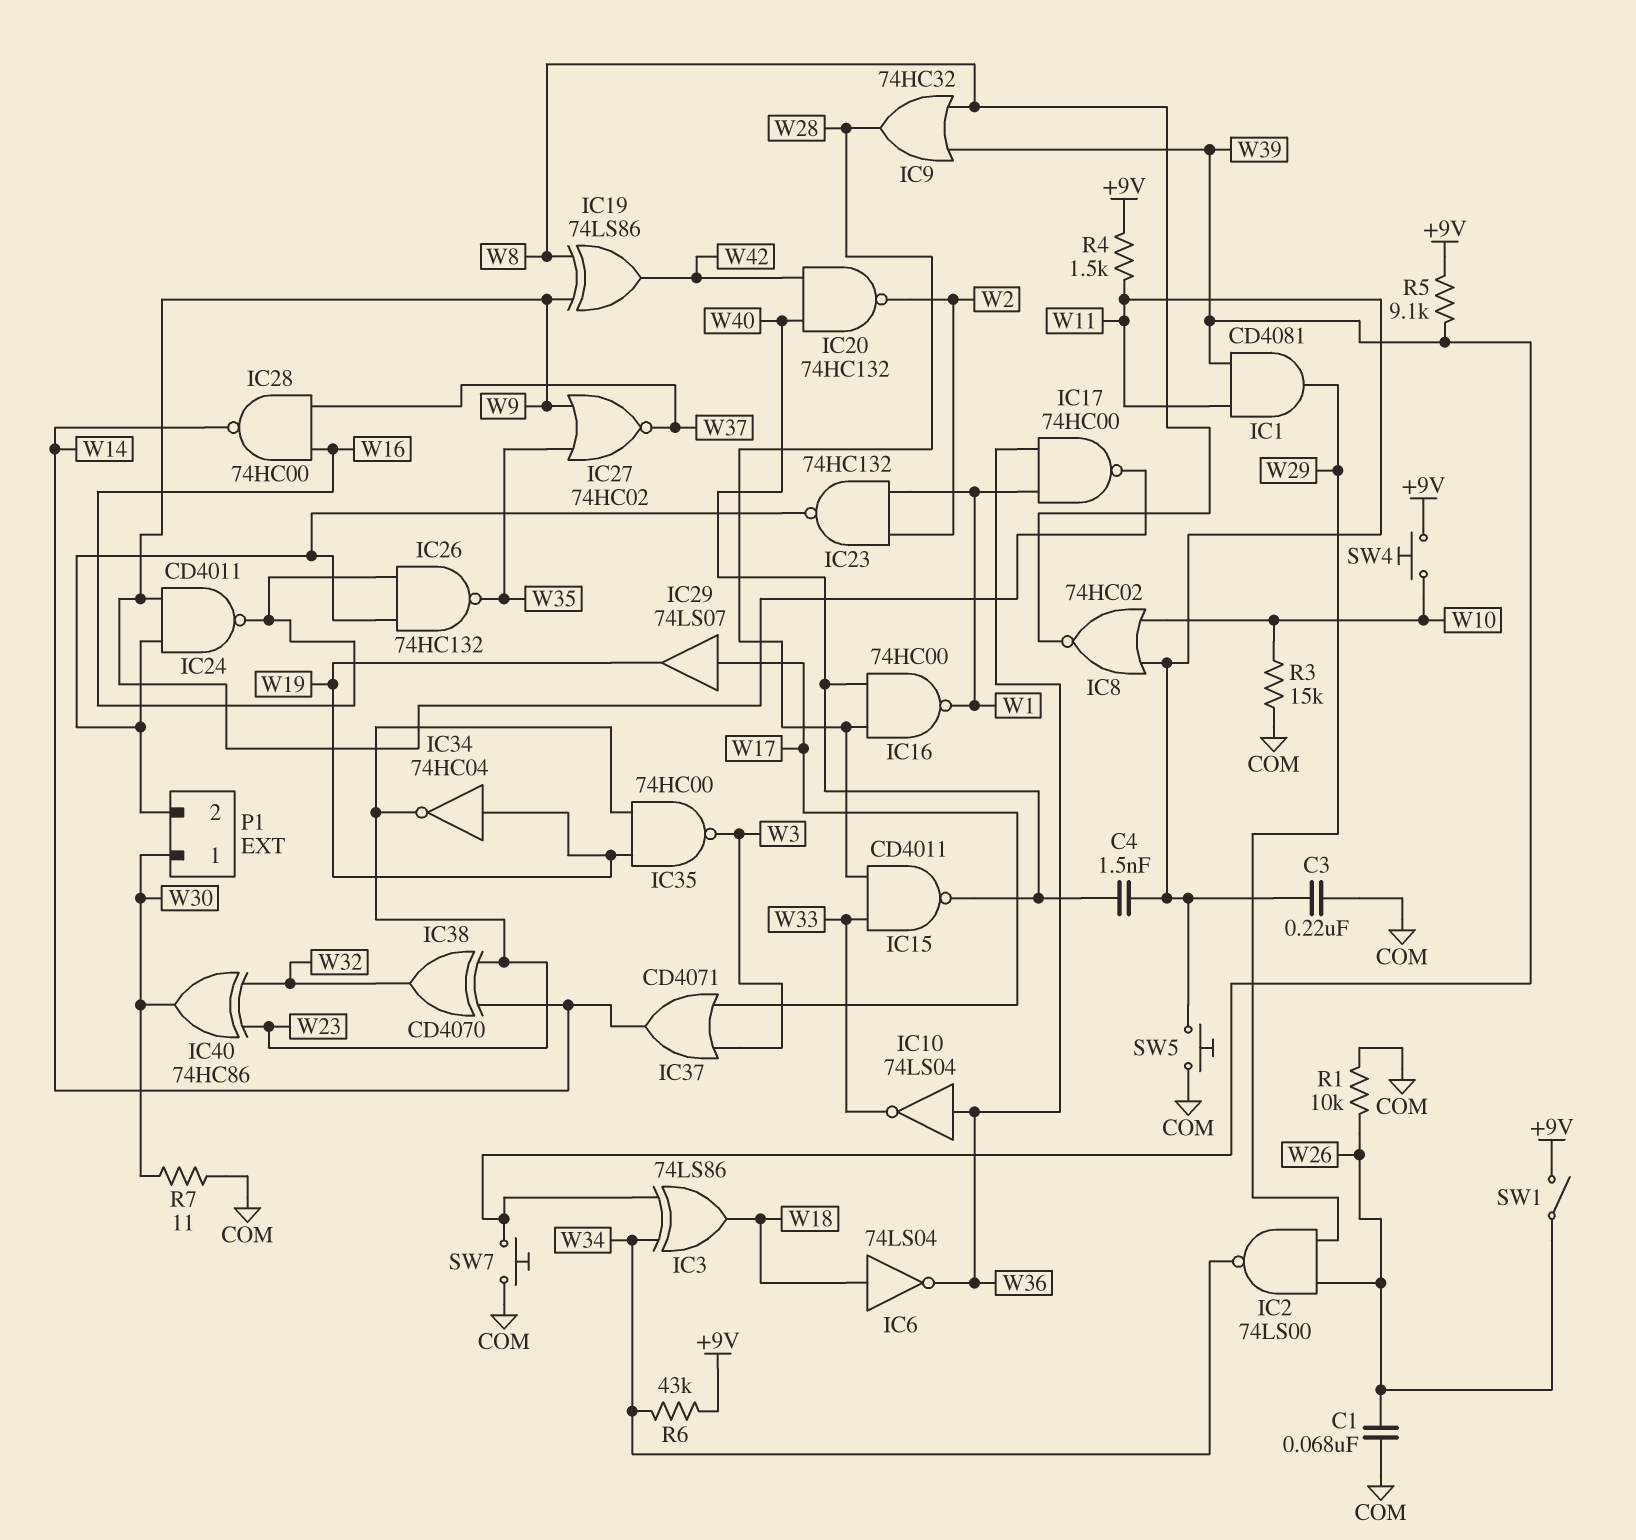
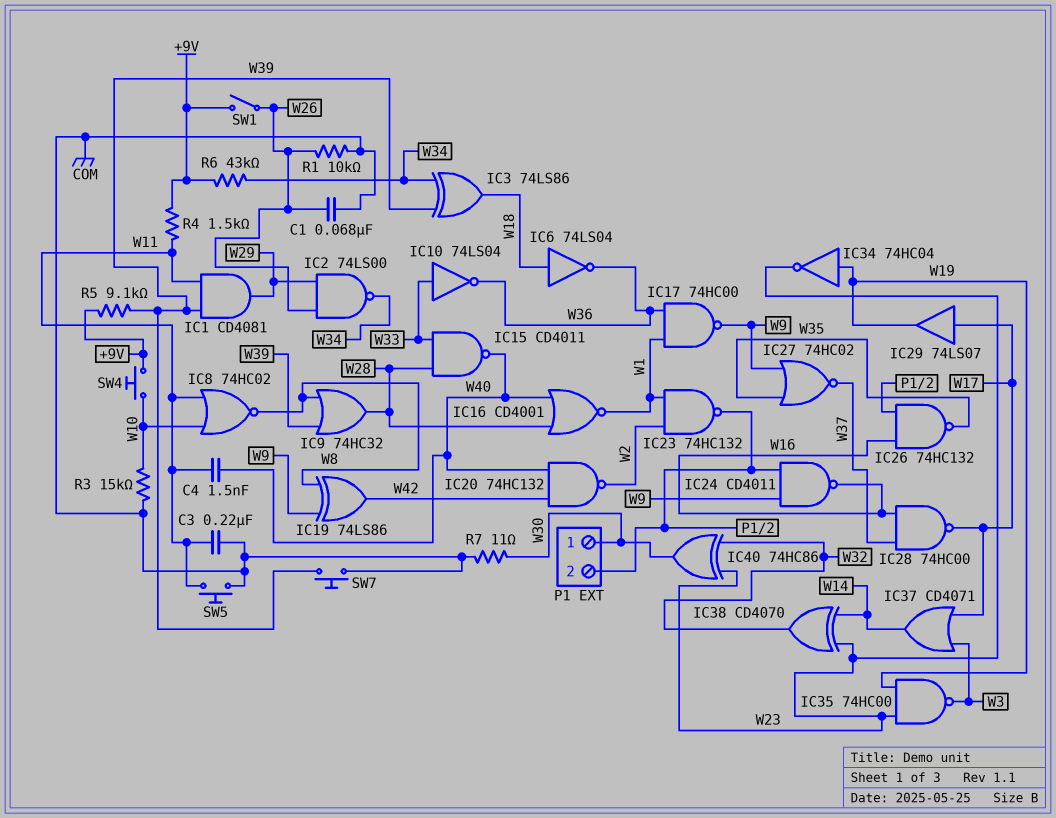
IC10: NOT 74LS04 (in W36, out W33) -> NOT 74LS04 (in W33, out W36)
IC16: NAND 74HC00 (in W28, in W40, out W1) -> NOR CD4001 (in W28, in W40, out W1)
IC28: NAND 74HC00 (in W16, in W37, out W14) -> NAND 74HC00 (in W16, in W37, out W17)

